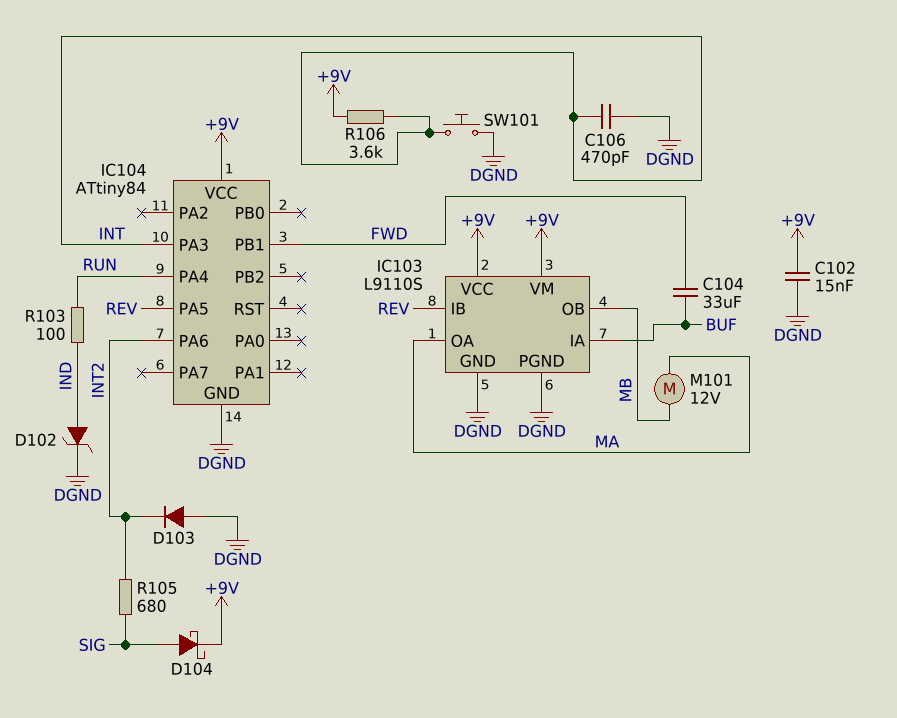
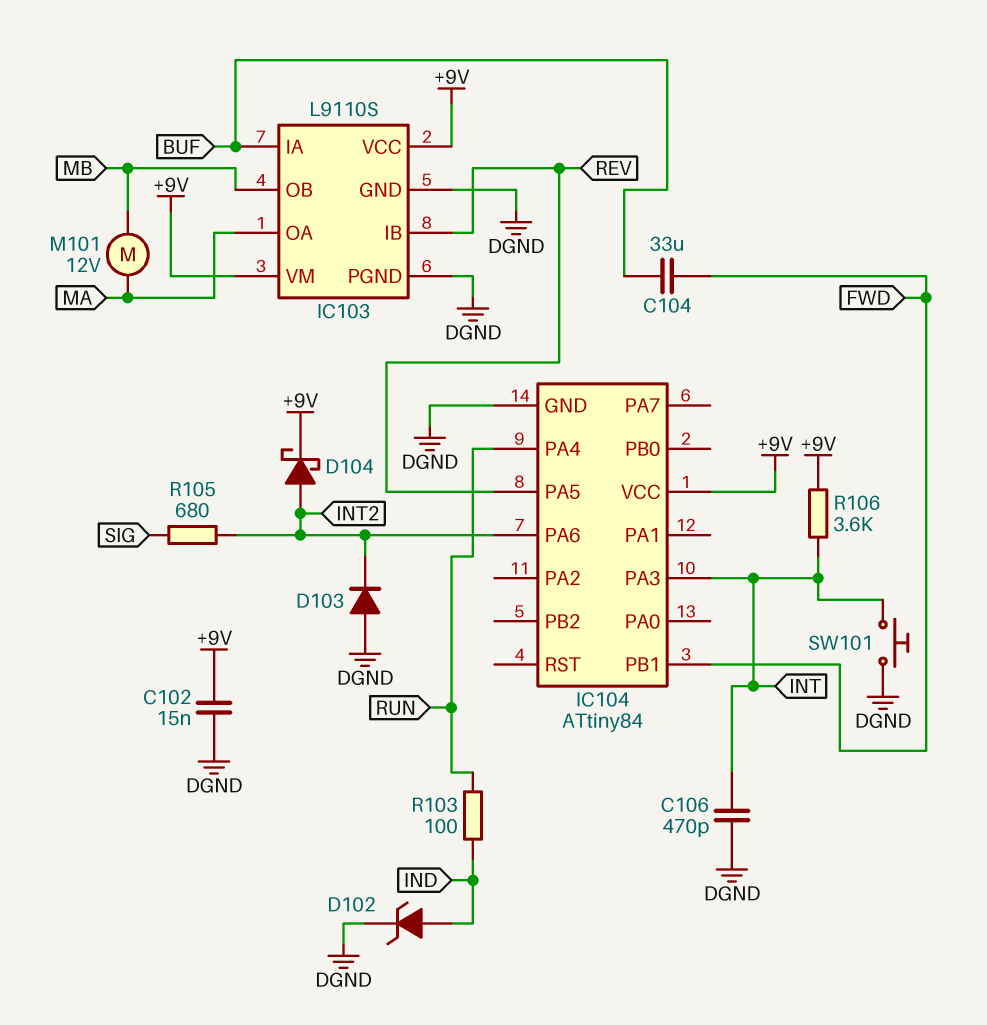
D104: schottky (A SIG, K +9V) -> schottky (A INT2, K +9V)

